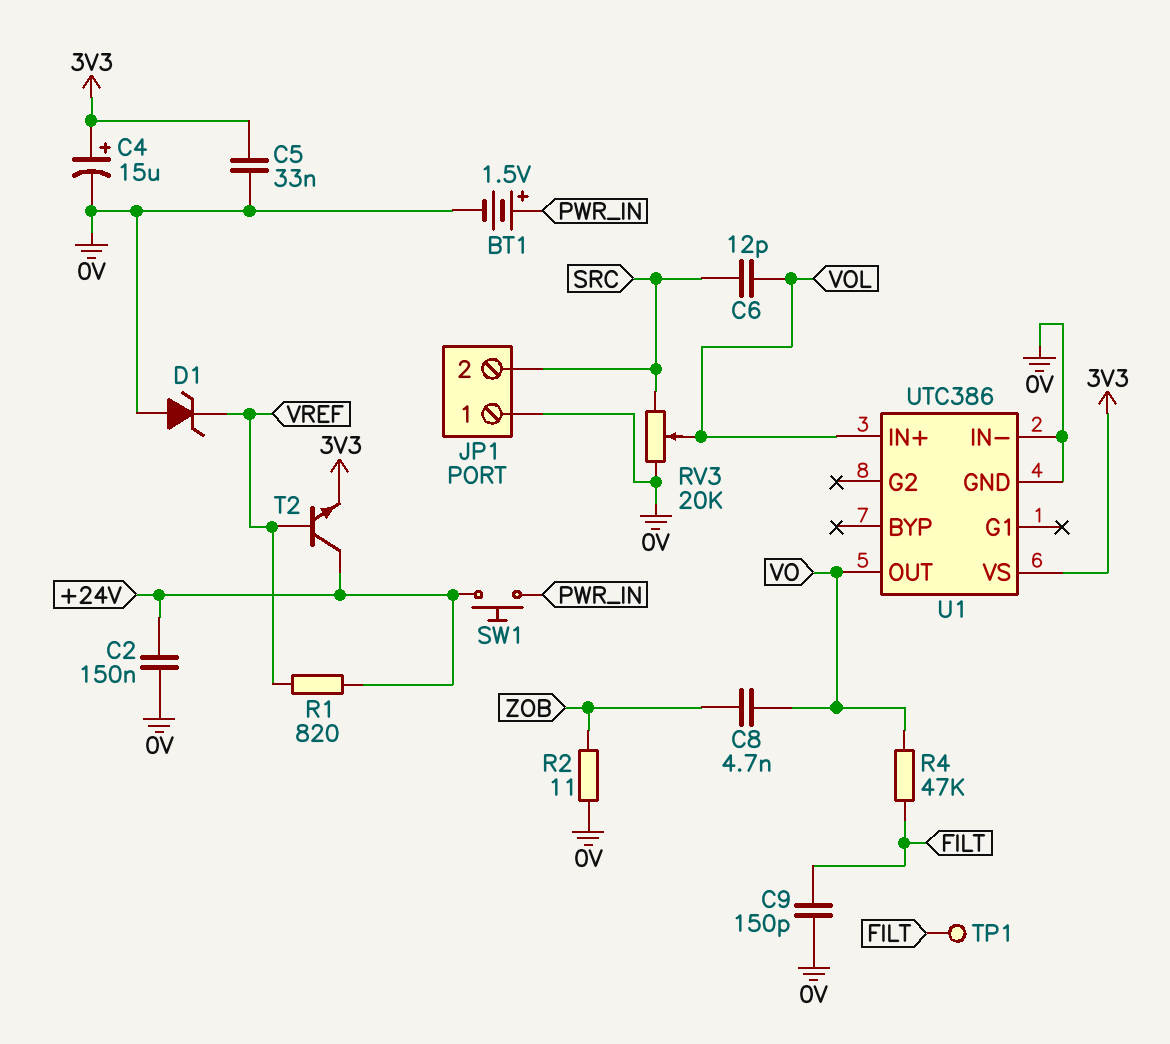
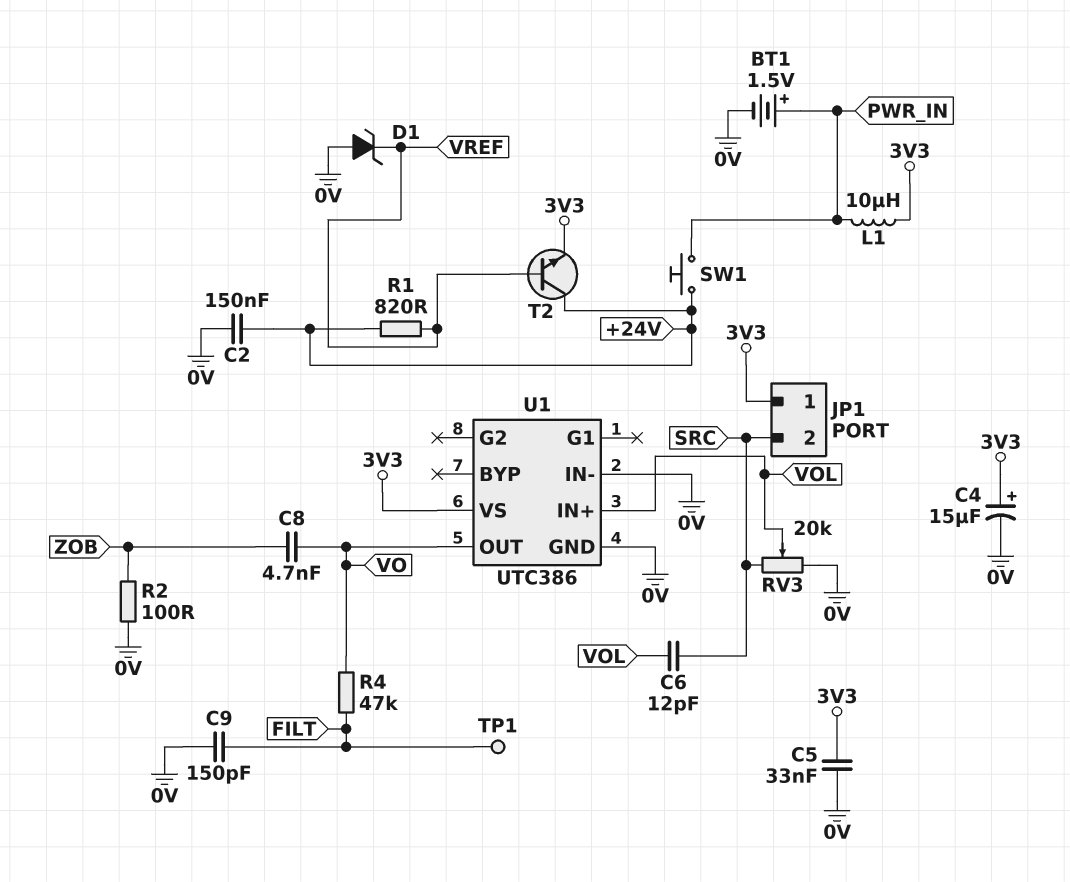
JP1 pin 1: 0V -> 3V3
L1: none -> 10uH (3V3, PWR_IN)
R2: 11 (0V, ZOB) -> 100 (0V, ZOB)

